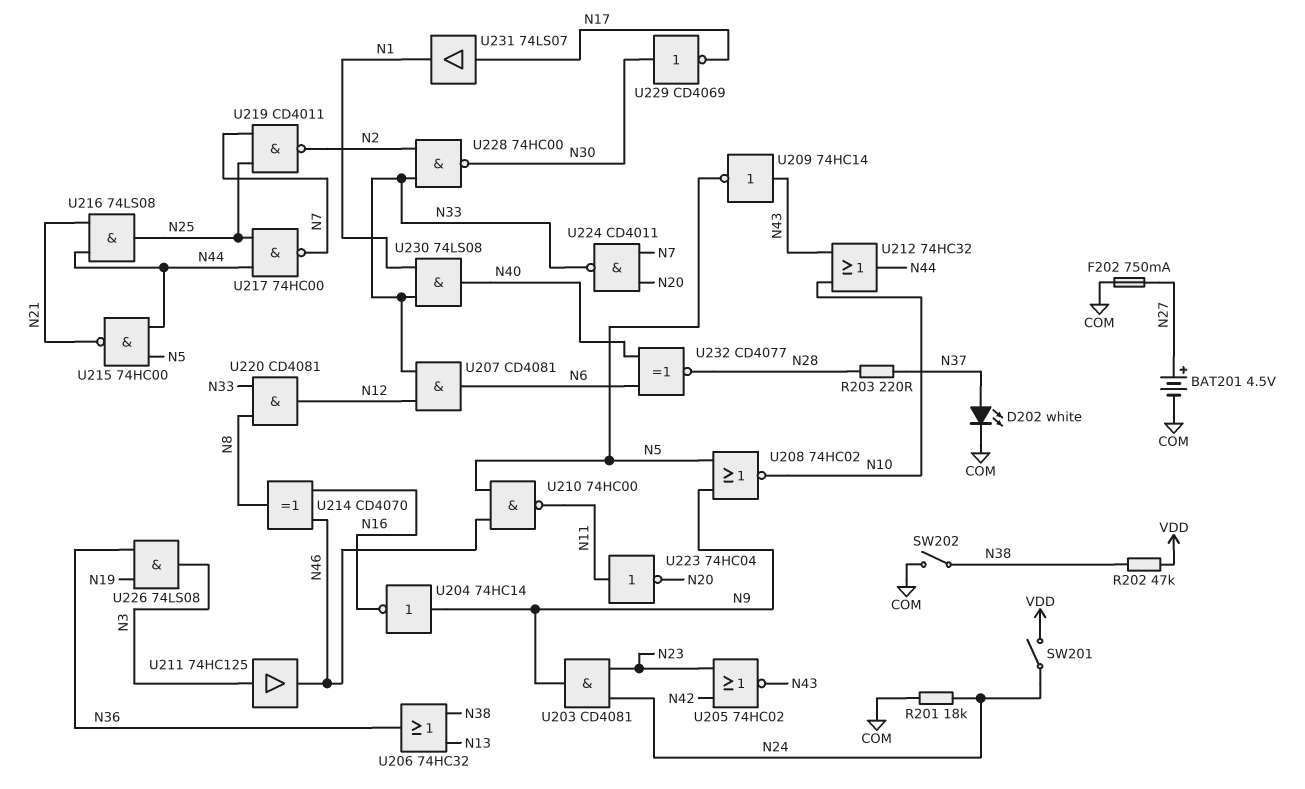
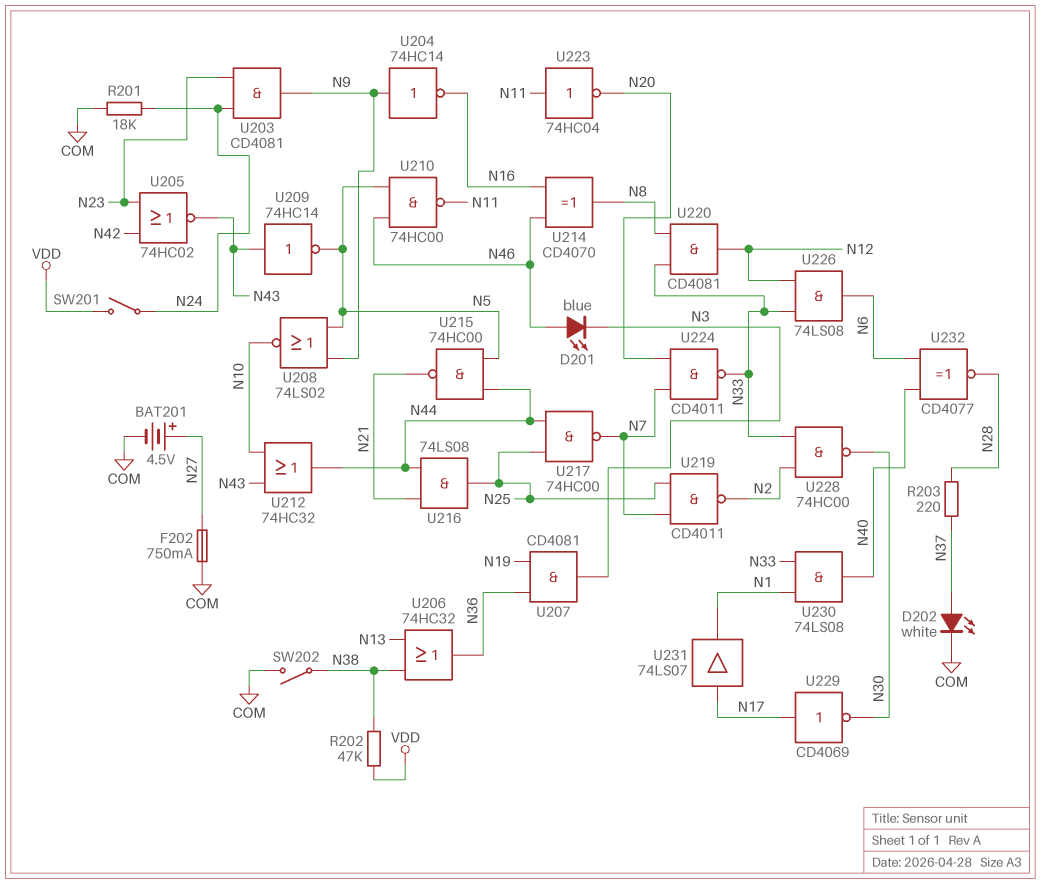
D201: none -> LED blue (A N46, K N3)
U207: AND CD4081 (in N12, in N33, out N6) -> AND CD4081 (in N19, in N36, out N3)
U208: NOR 74HC02 (in N5, in N9, out N10) -> NOR 74LS02 (in N5, in N9, out N10)
U211: buffer 74HC125 (in N3, out N46) -> none
U226: AND 74LS08 (in N19, in N36, out N3) -> AND 74LS08 (in N12, in N33, out N6)
U229: NOT CD4069 (in N30, out N17) -> NOT CD4069 (in N17, out N30)

